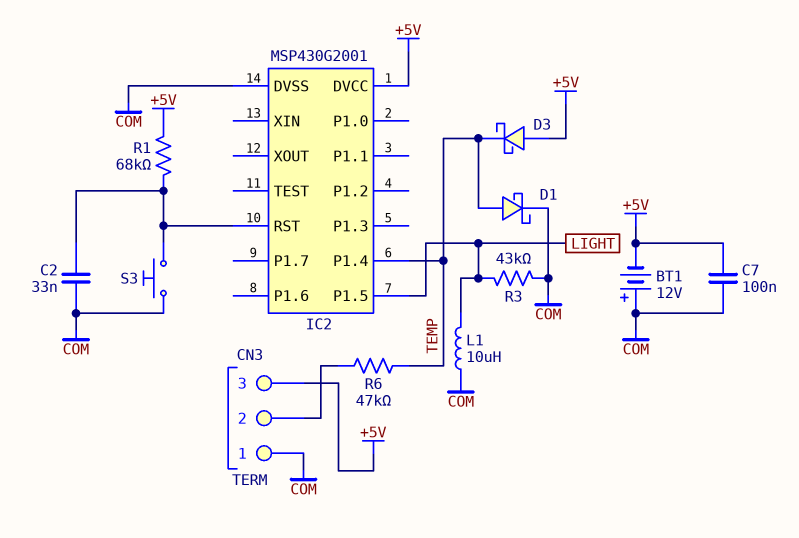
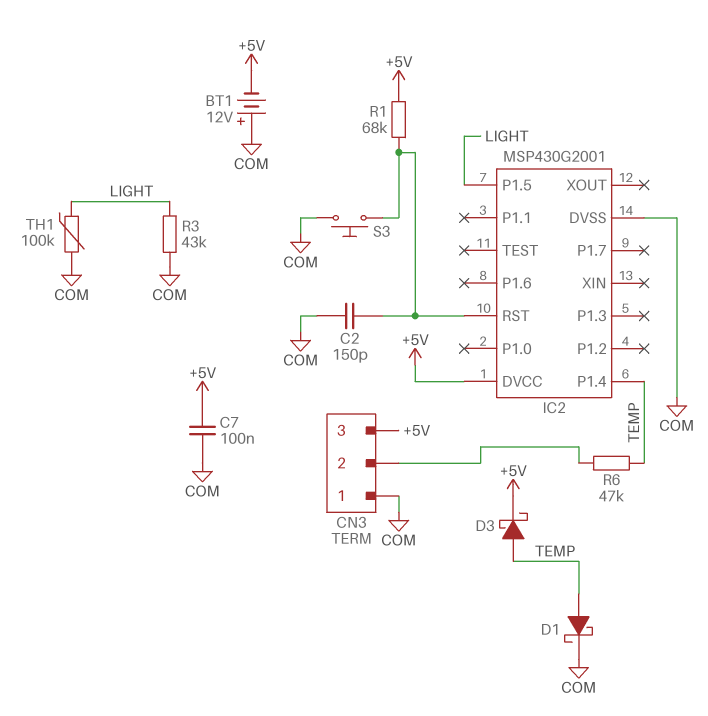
C2: 33nF (COM, IC2/RST) -> 150pF (COM, IC2/RST)
D3: schottky (A +5V, K TEMP) -> schottky (A TEMP, K +5V)
L1: 10uH (COM, LIGHT) -> none
TH1: none -> 100k (COM, LIGHT)

